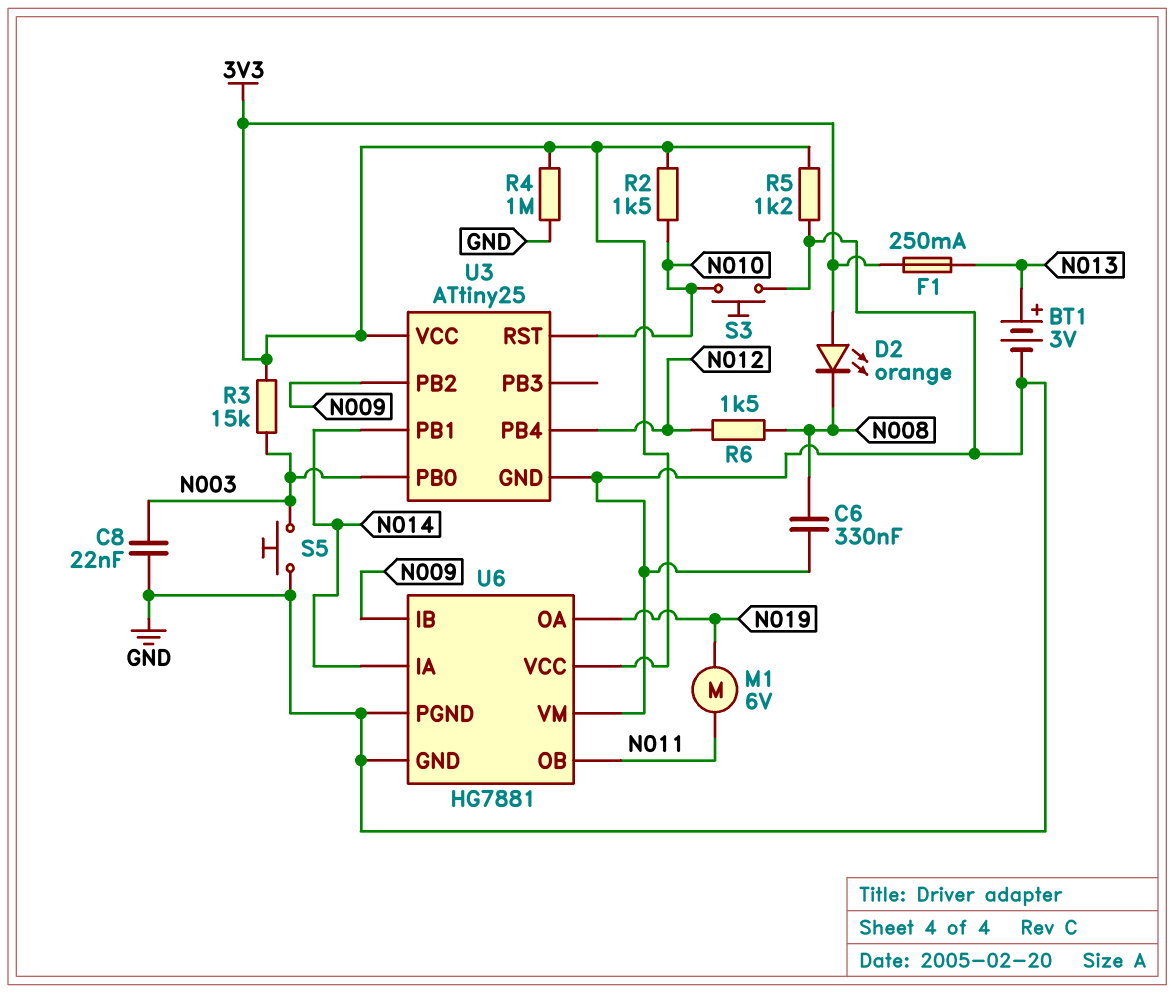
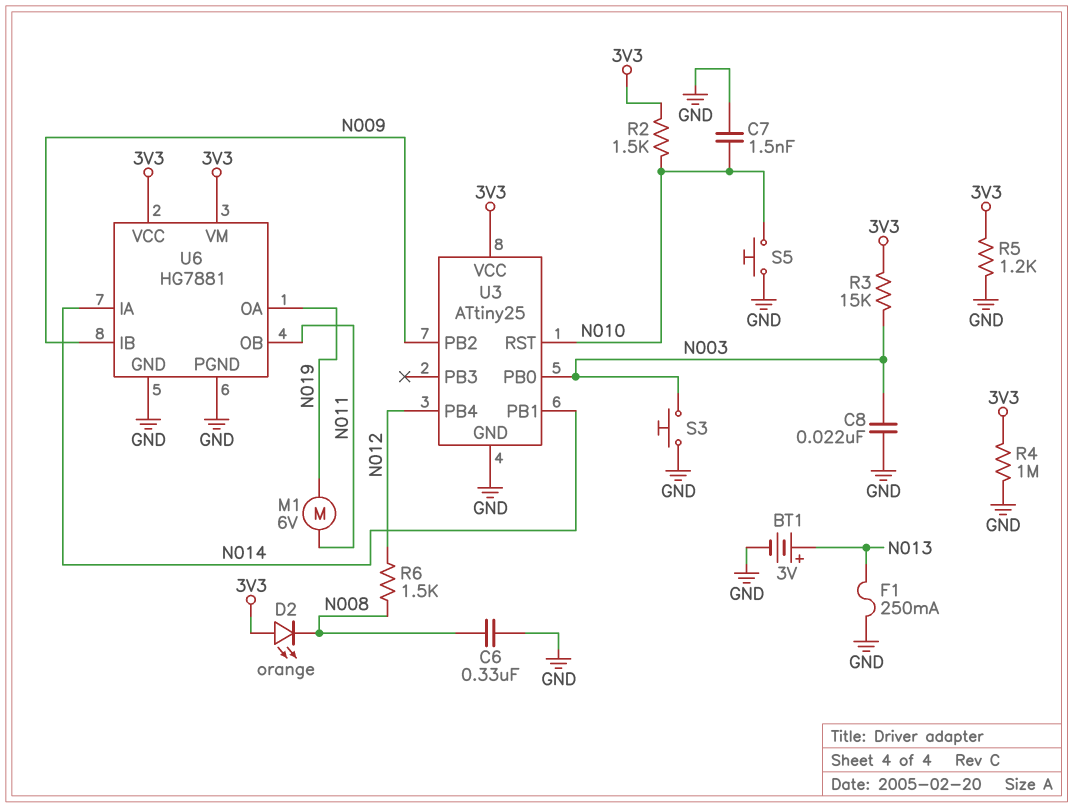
C7: none -> 1.5nF (GND, N010)
F1: 250mA (3V3, N013) -> 250mA (GND, N013)
S3: button (GND, N010) -> button (GND, N003)
S5: button (GND, N003) -> button (GND, N010)
U6 pin VM: GND -> 3V3

